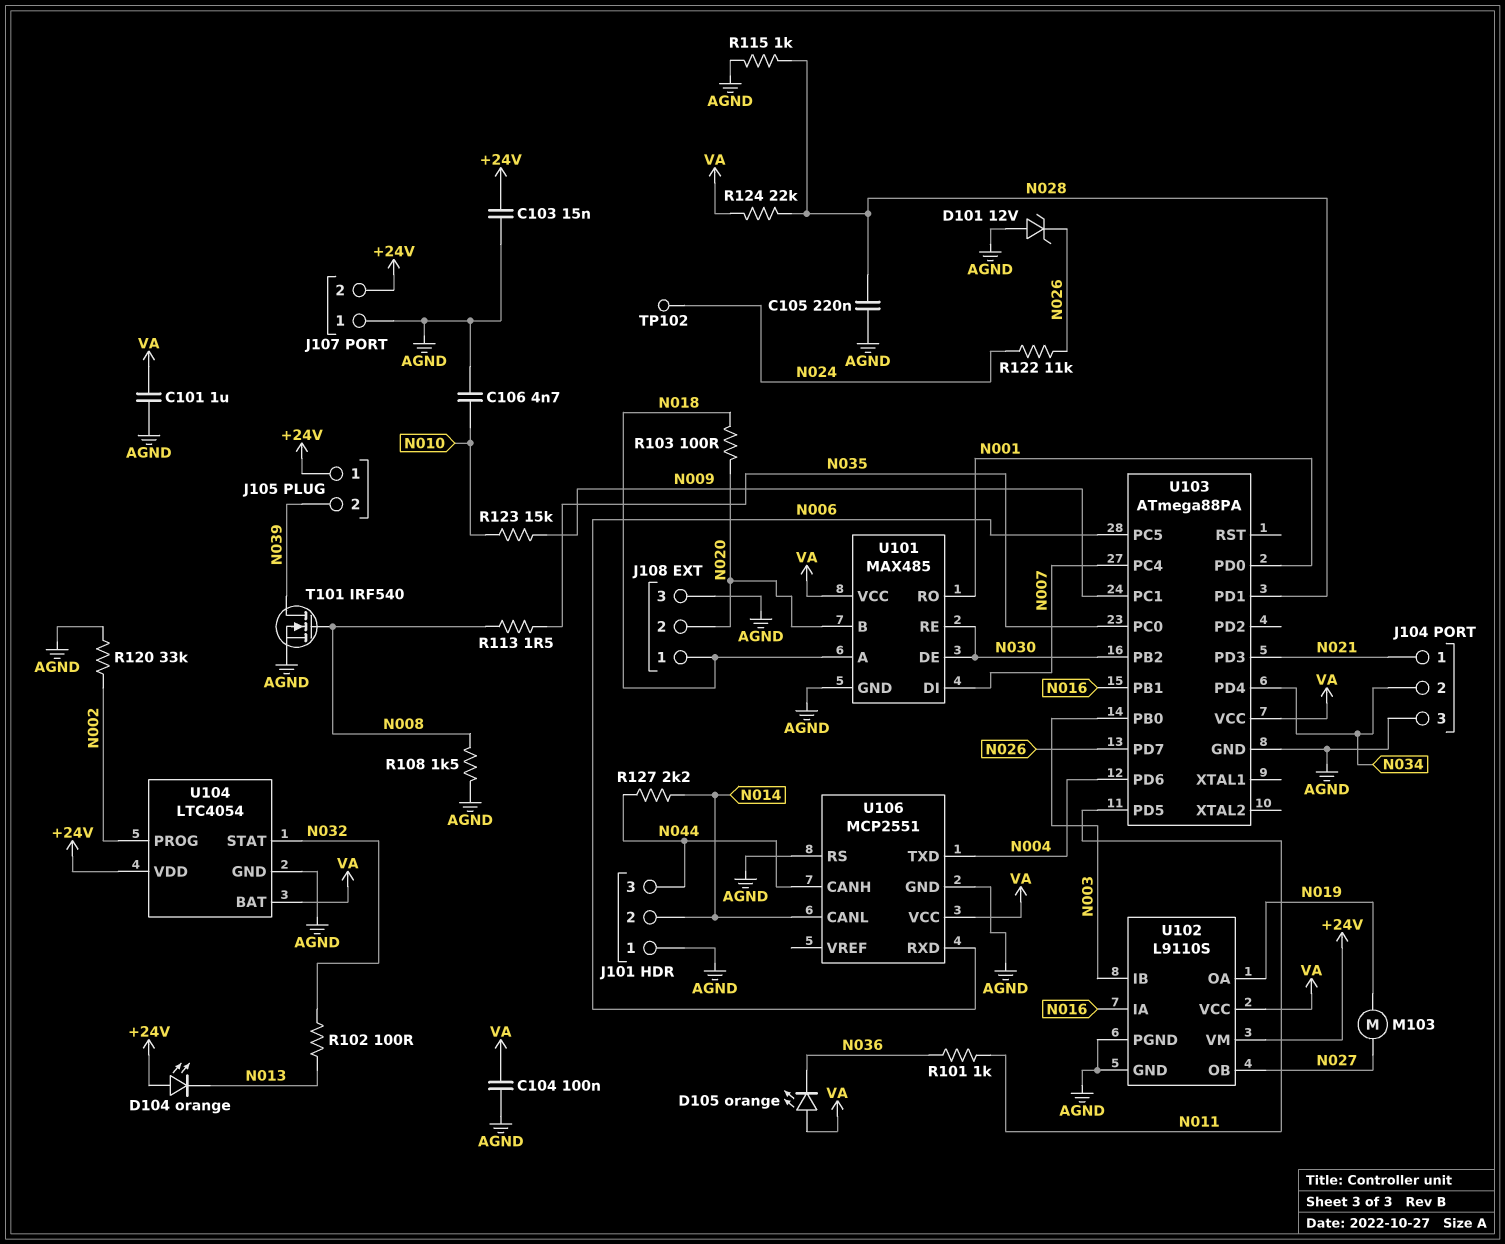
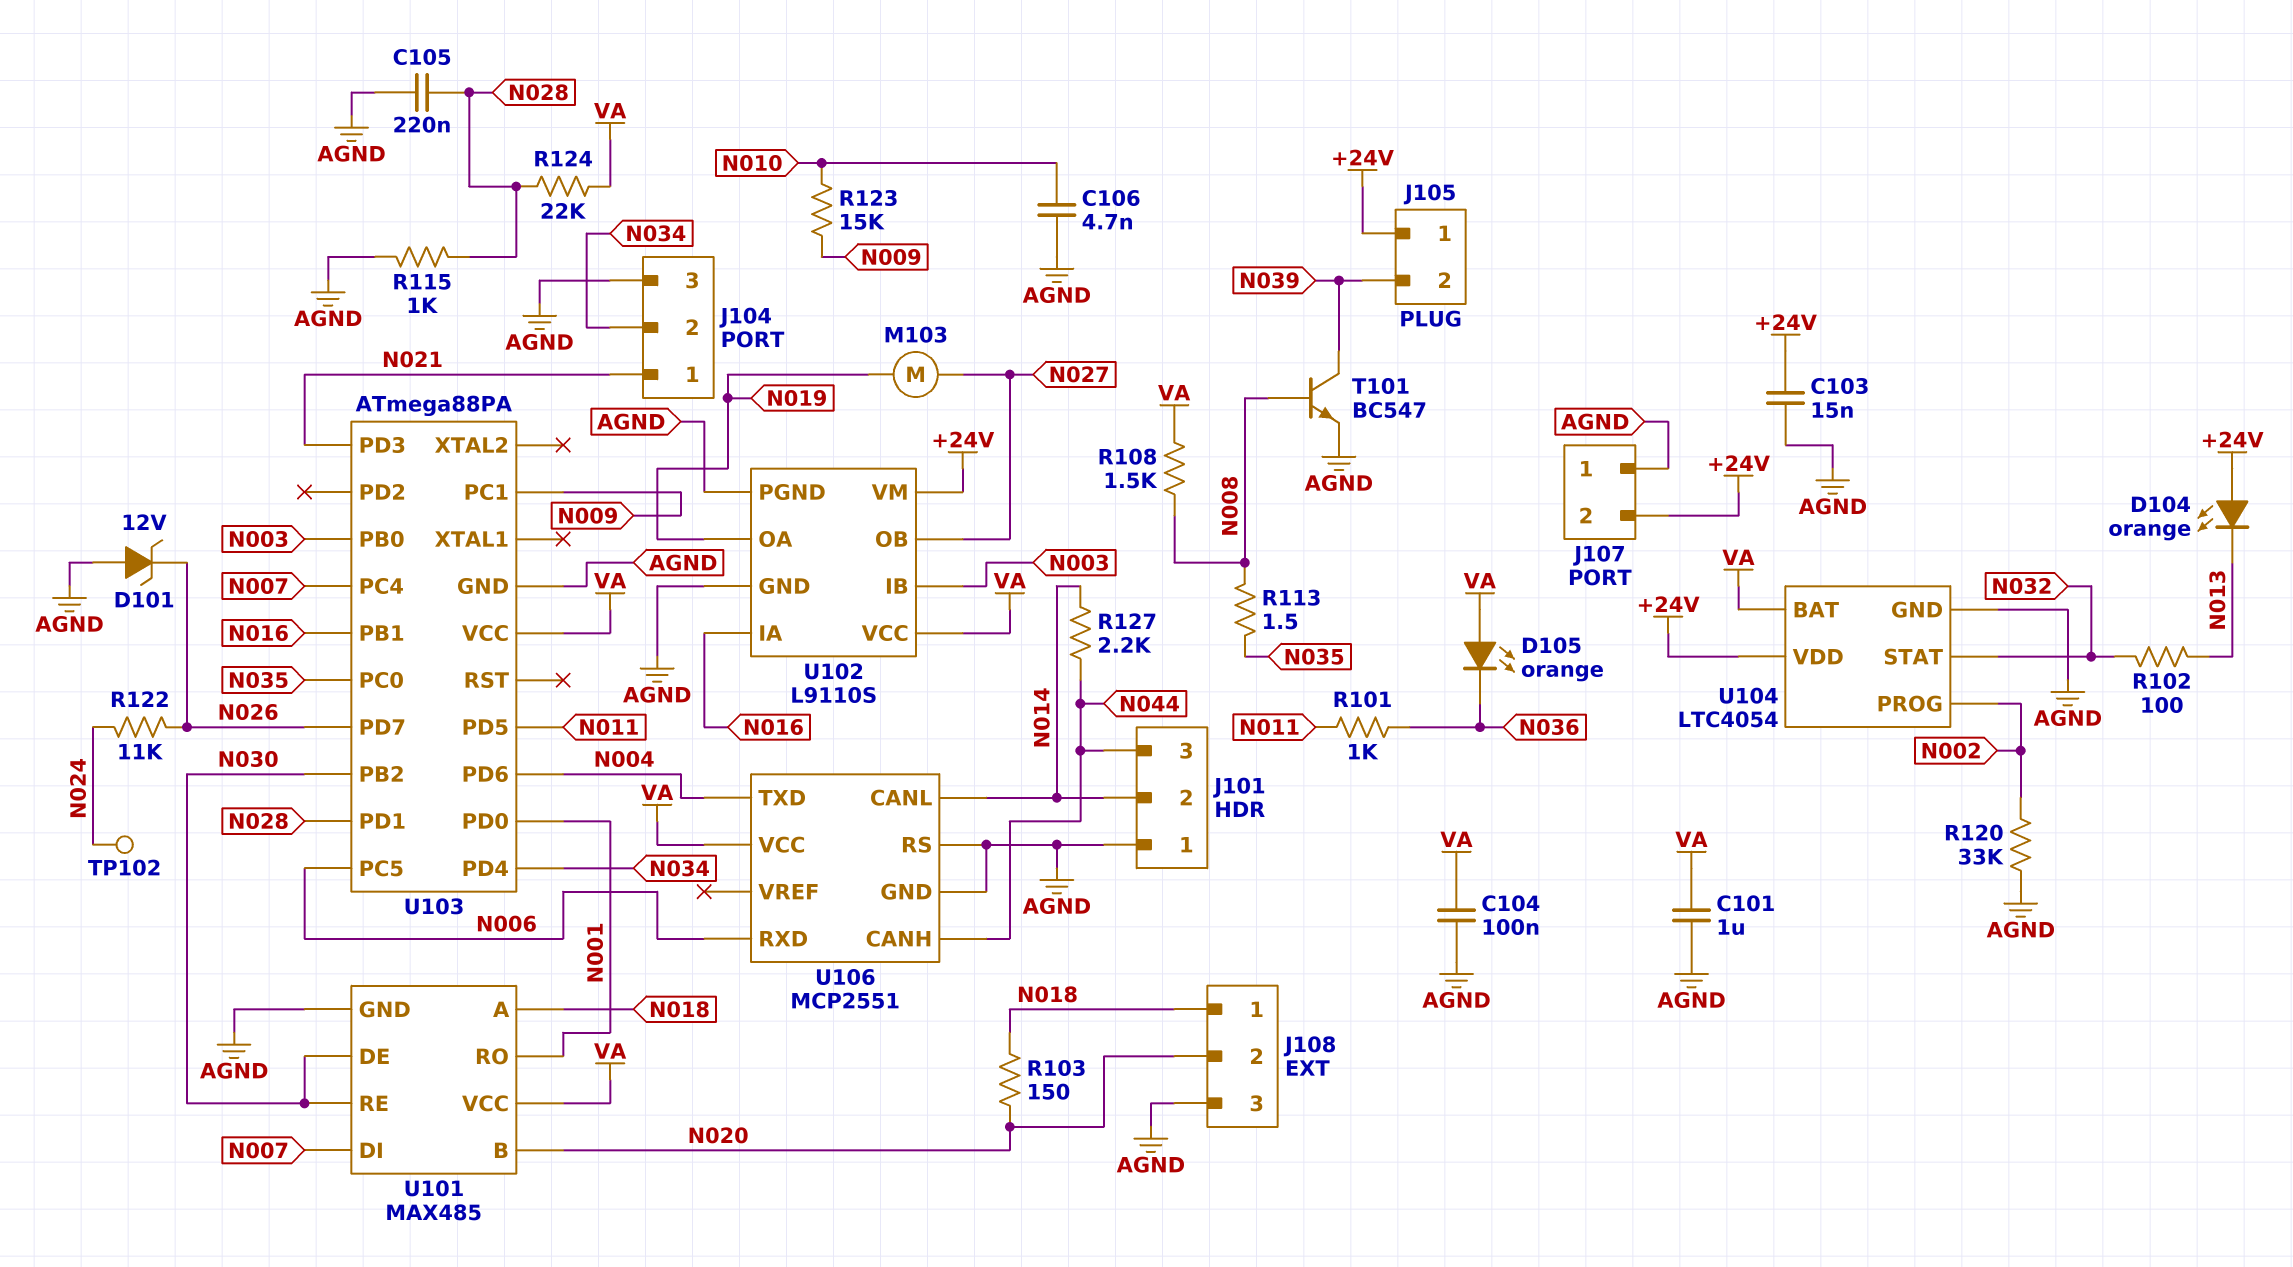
R103: 100 (N018, N020) -> 150 (N018, N020)
R108: 1.5k (AGND, N008) -> 1.5k (N008, VA)
T101: NMOS IRF540 (G N008, D N039, S AGND) -> NPN BC547 (B N008, C N039, E AGND)

